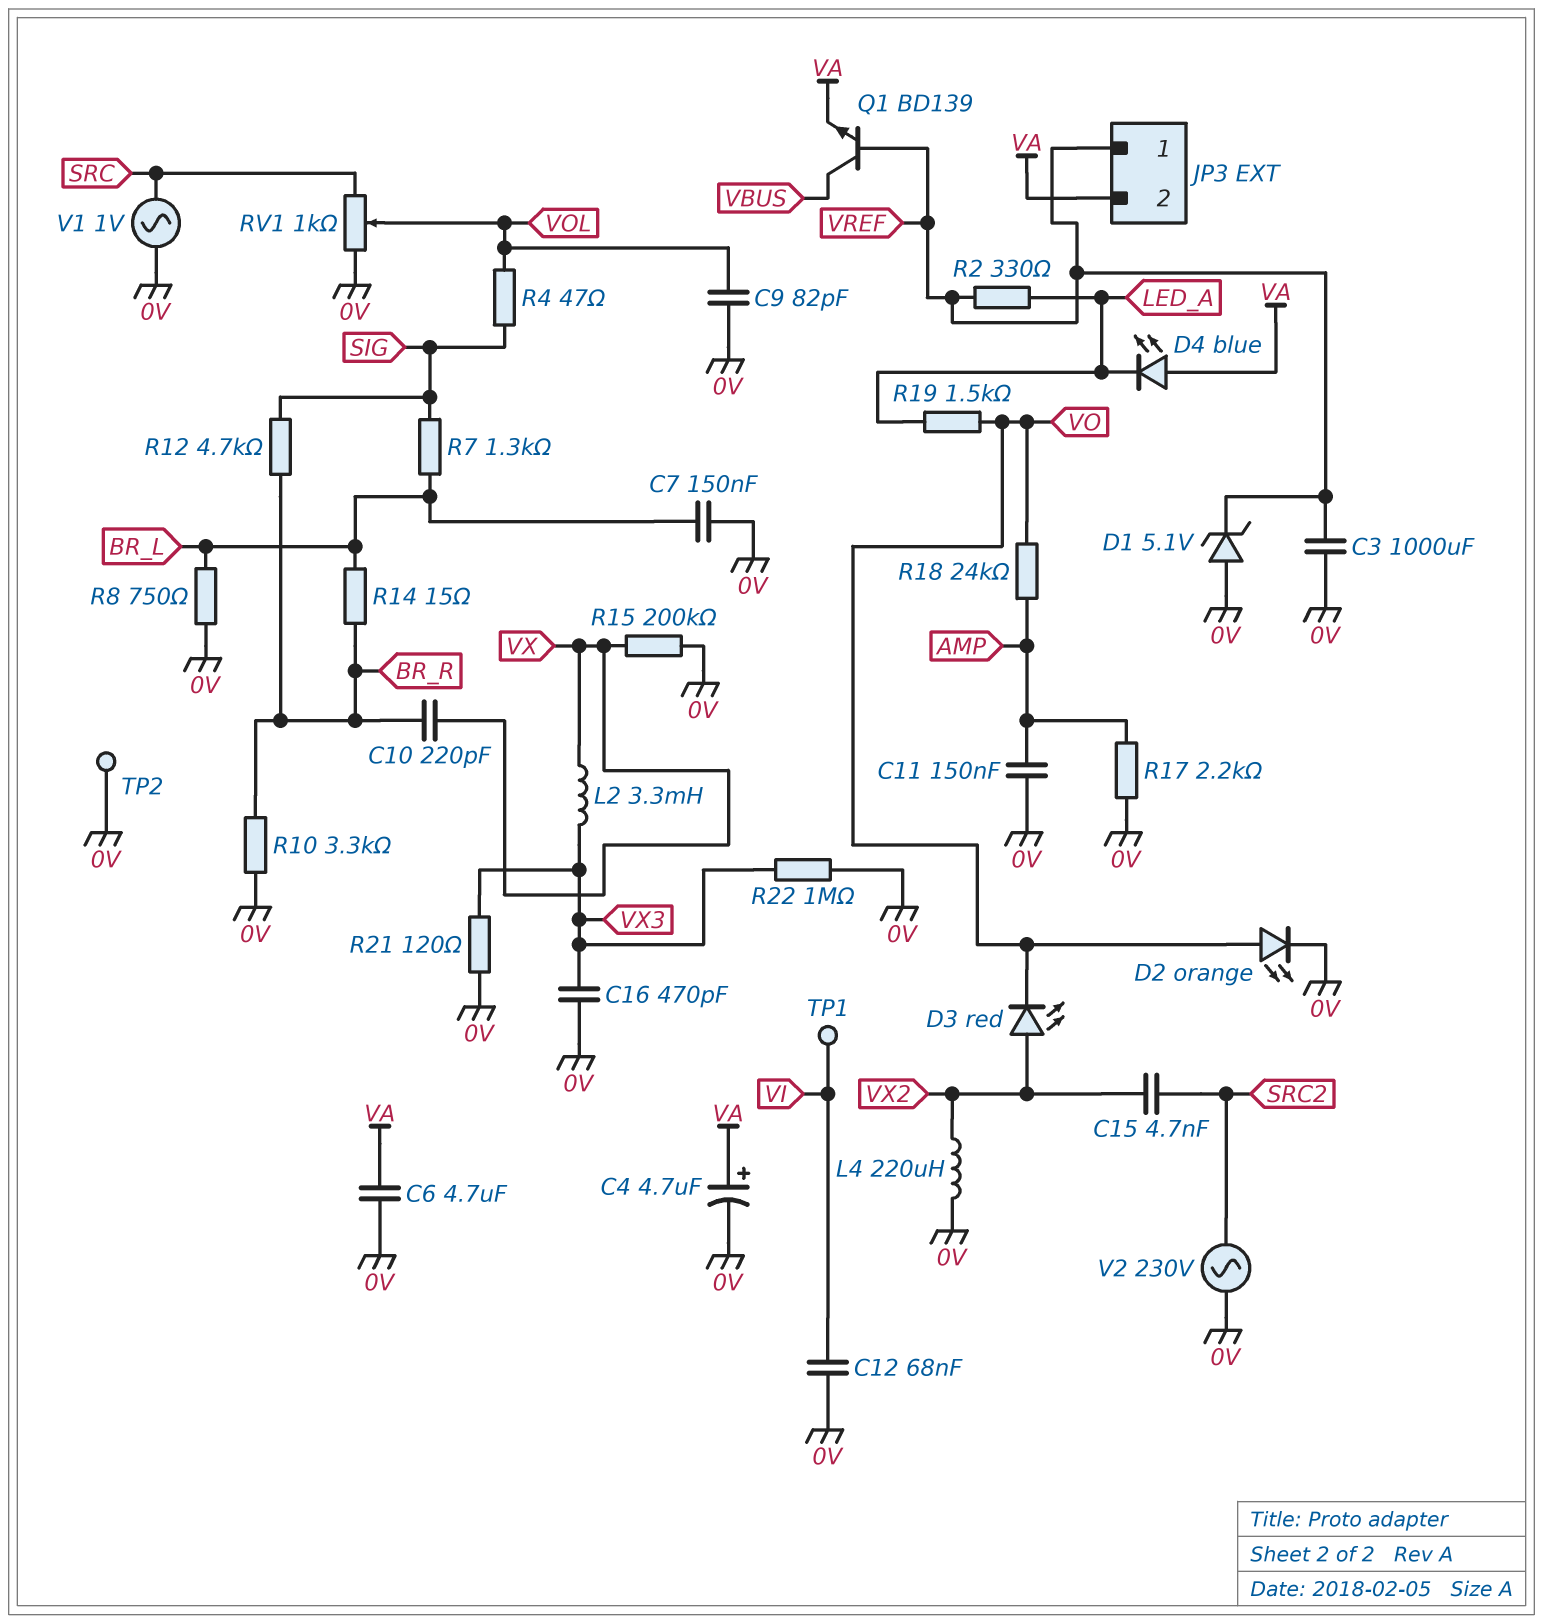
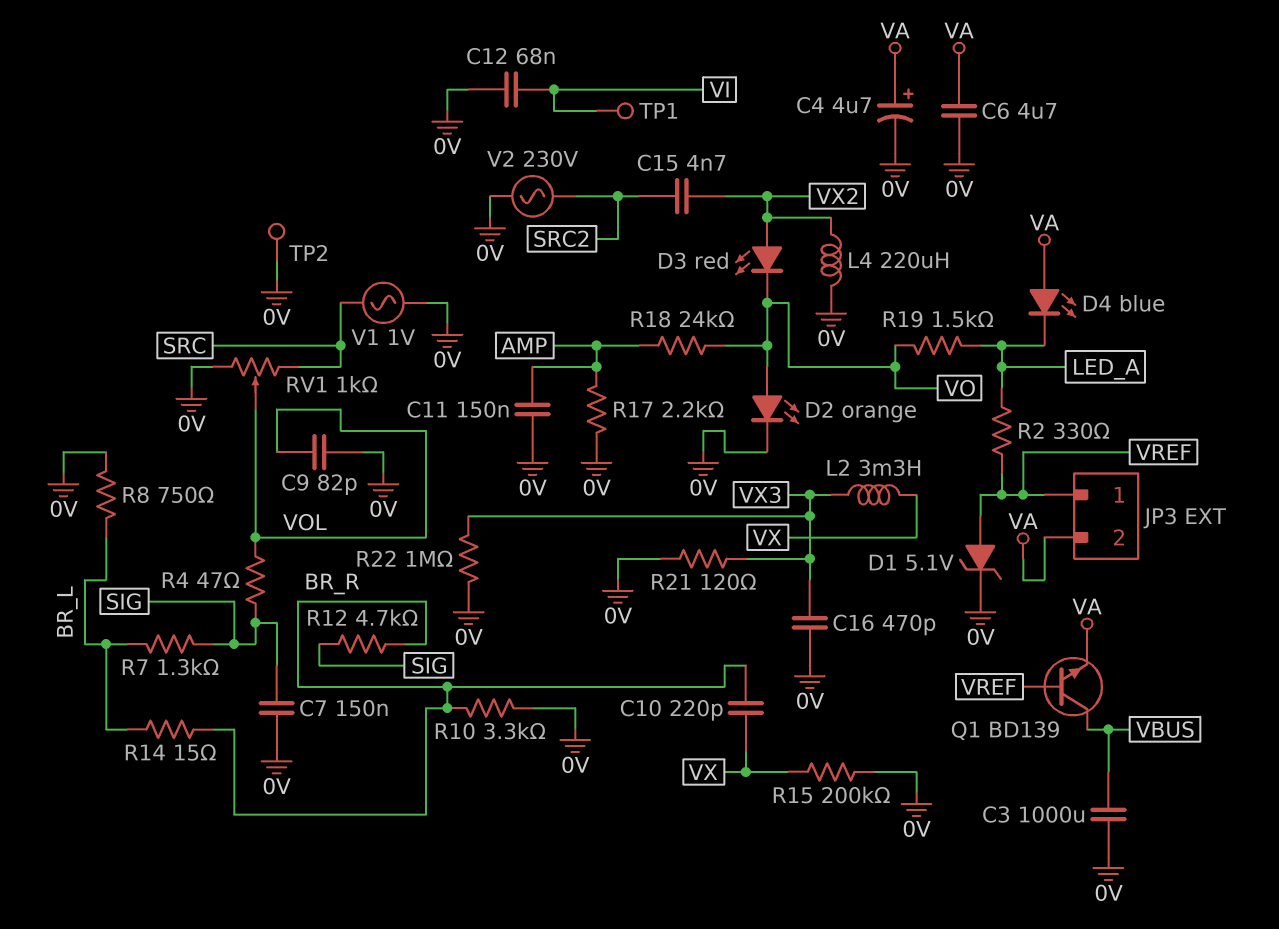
C3: 1000uF (0V, VREF) -> 1000uF (0V, VBUS)
C7: 150nF (0V, BR_L) -> 150nF (0V, SIG)
D1: zener 5.1V (A 0V, K VREF) -> zener 5.1V (A VREF, K 0V)

